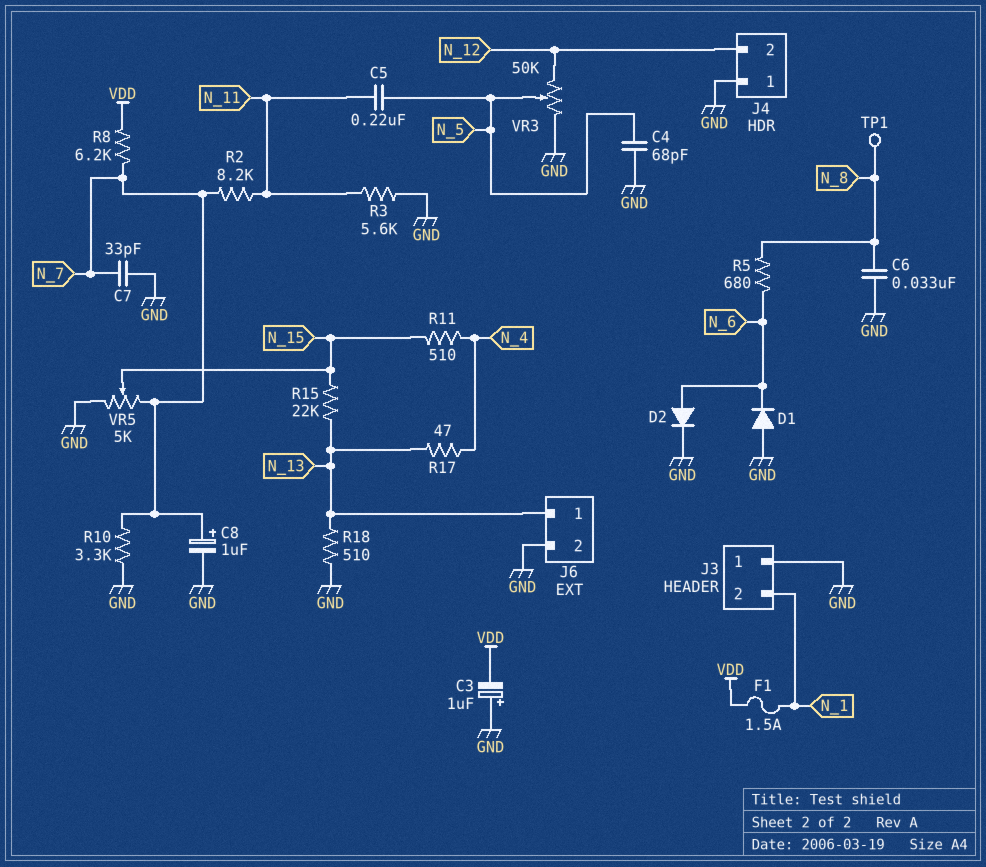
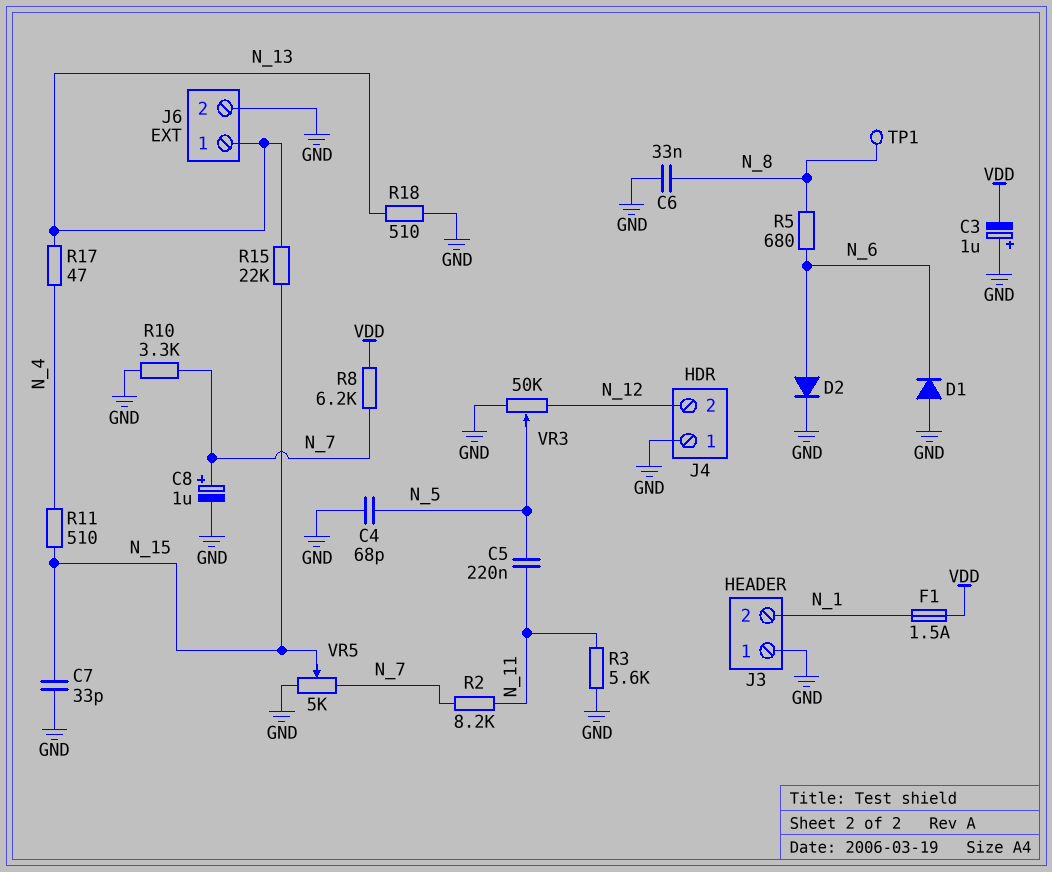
C7: 33pF (GND, N_7) -> 33pF (GND, N_15)

